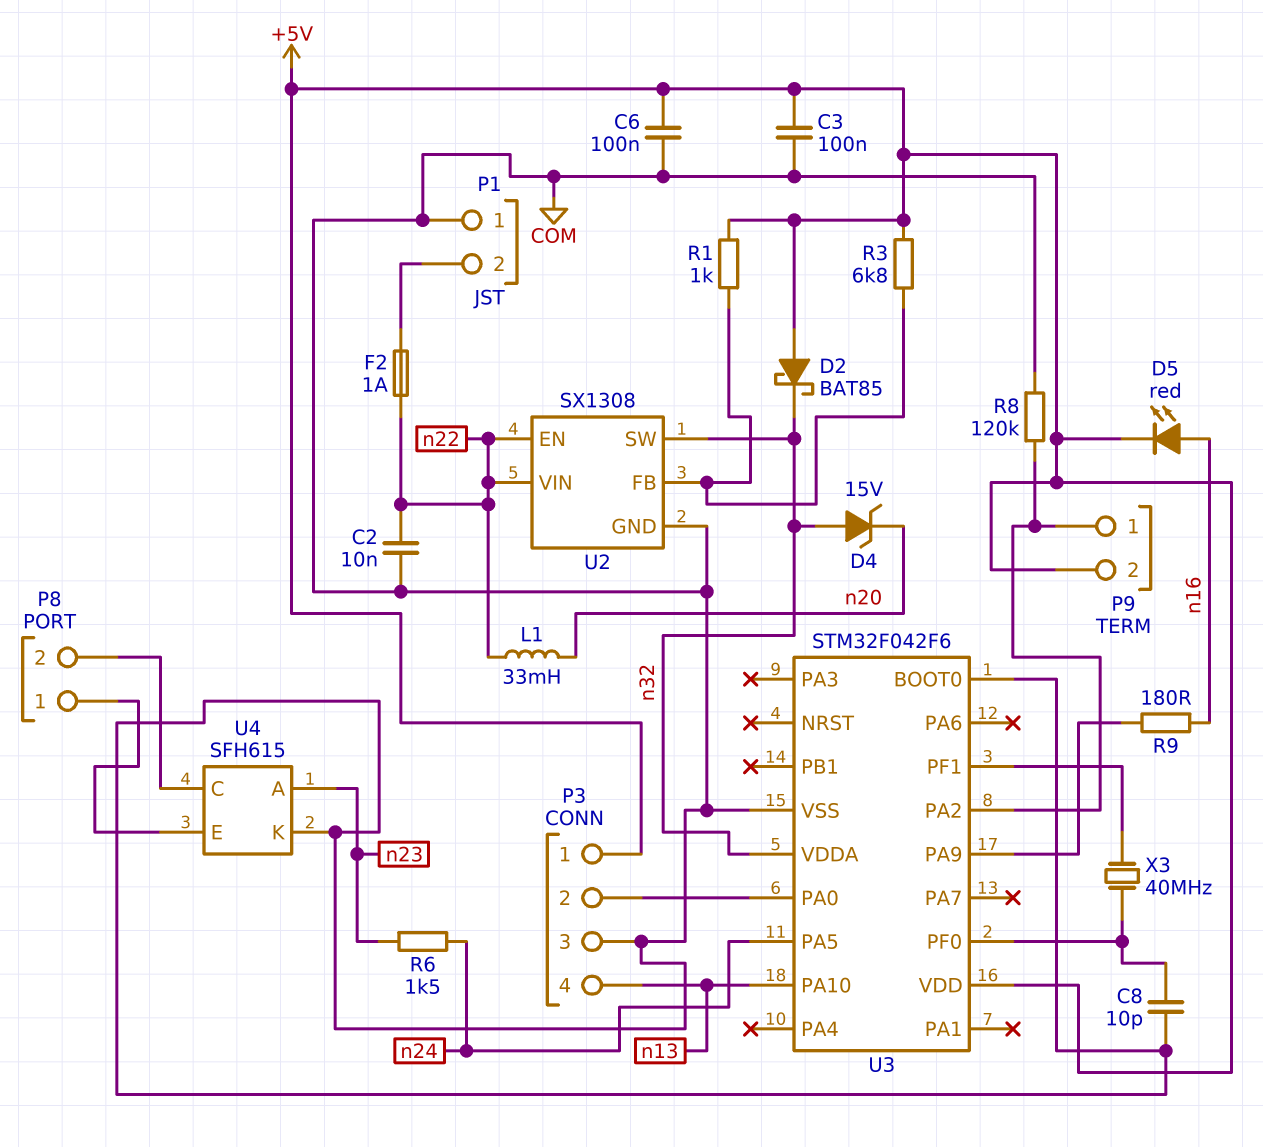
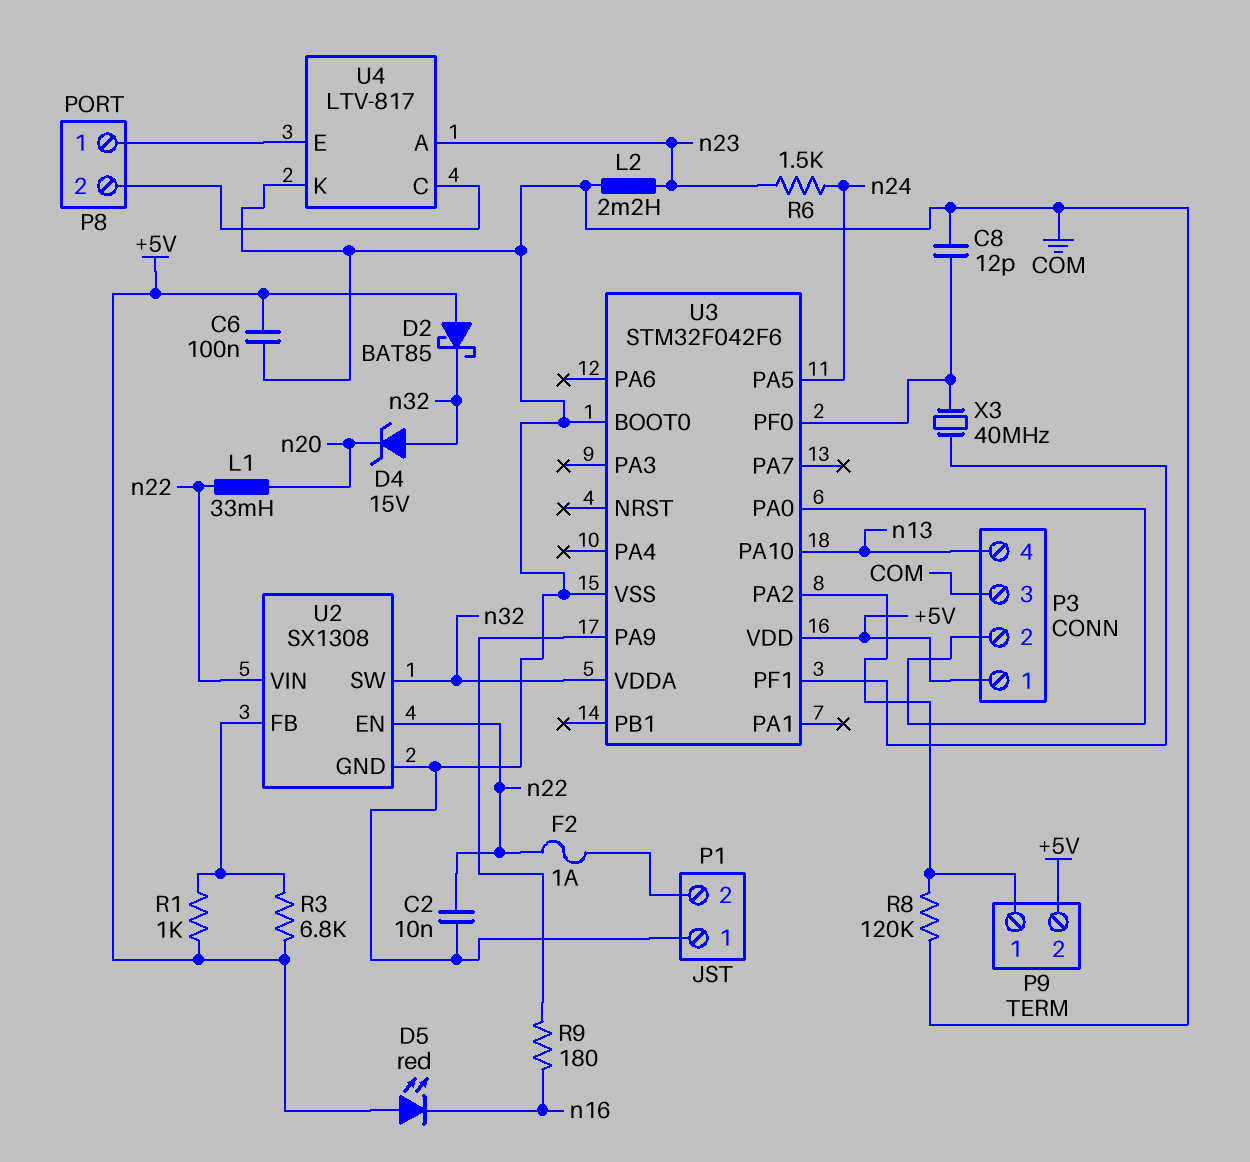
C3: 100nF (+5V, COM) -> none
C8: 10pF (COM, U3/PF0) -> 12pF (COM, U3/PF0)
D5: LED red (A n16, K +5V) -> LED red (A +5V, K n16)
L2: none -> 2.2mH (COM, n23)
U4: SFH615 -> LTV-817

